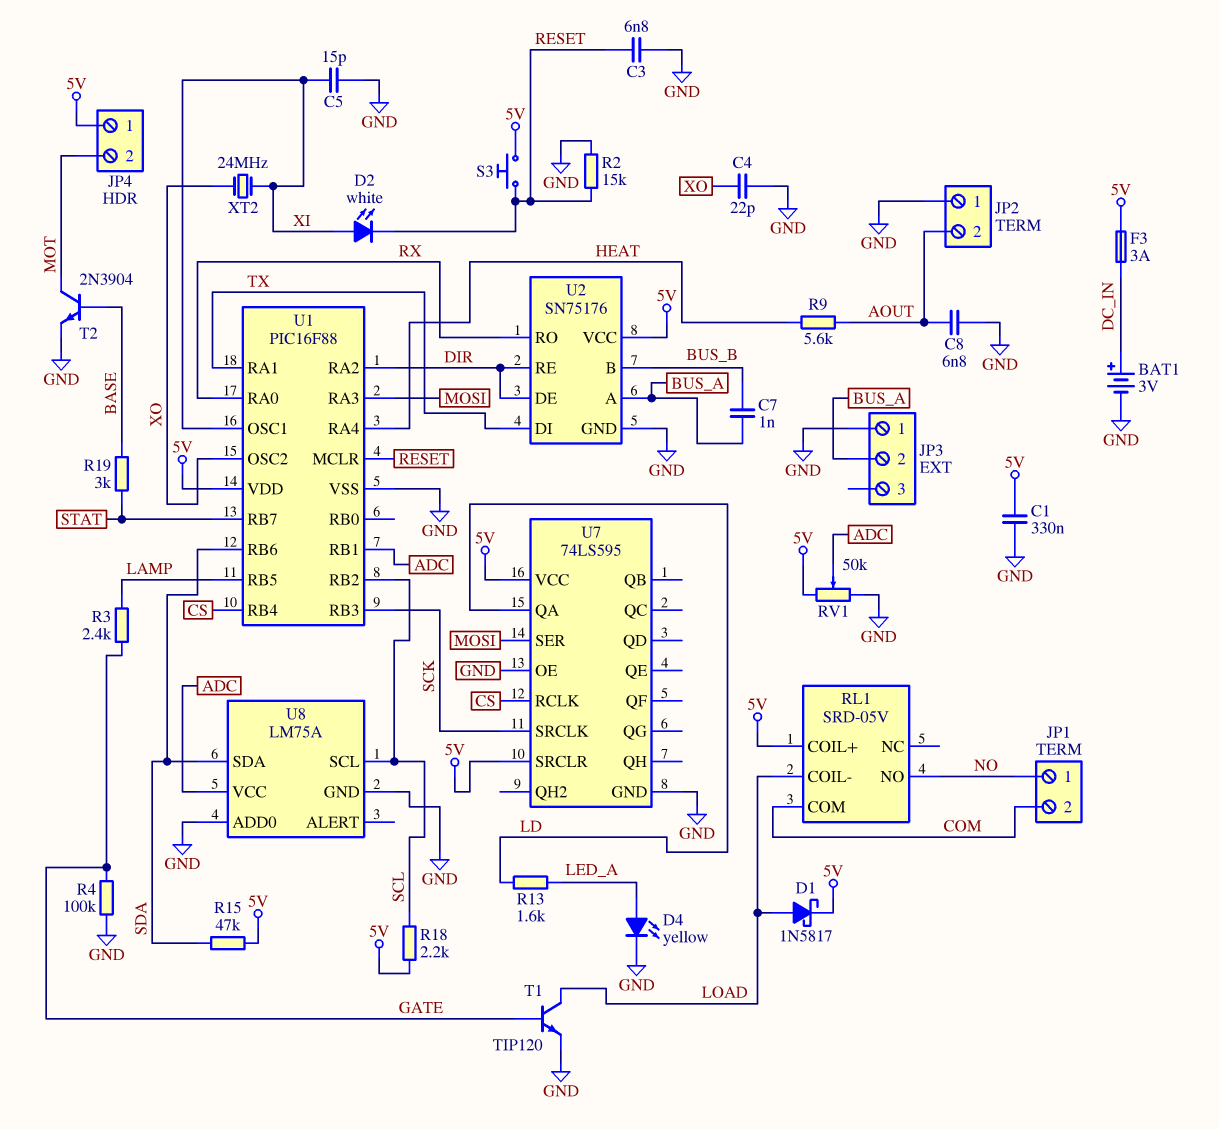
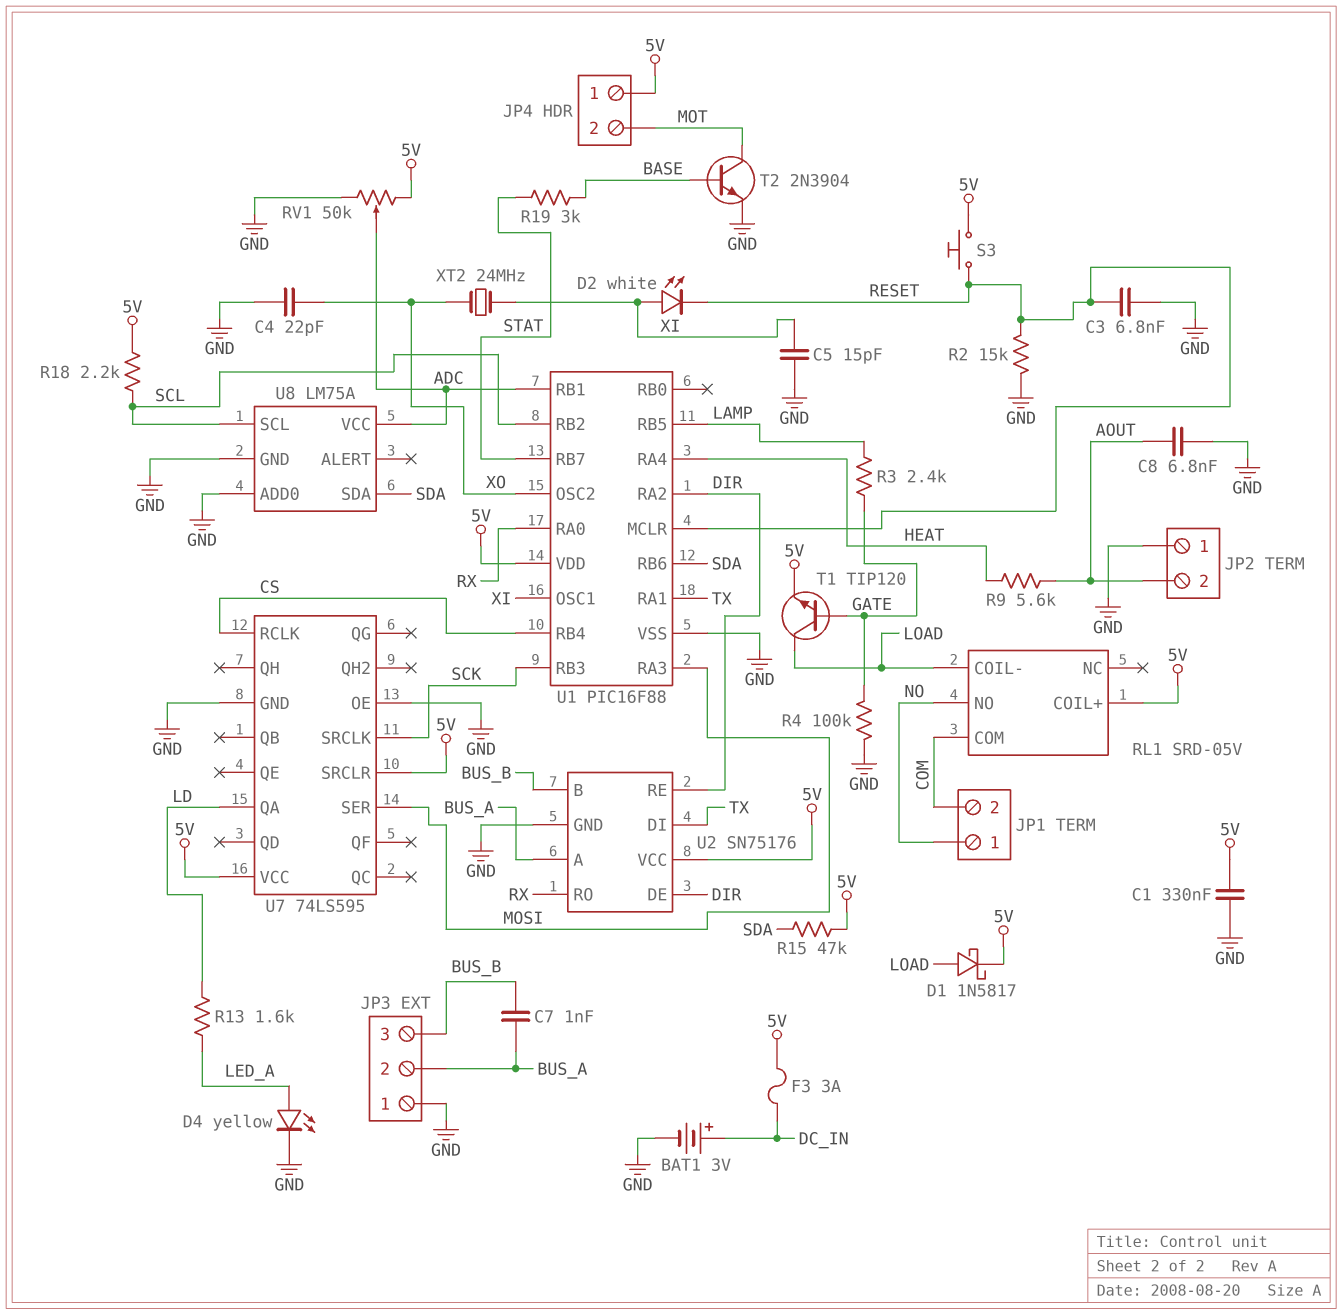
JP3 pin 3: none -> BUS_B
T1: NPN TIP120 (B GATE, C LOAD, E GND) -> NPN TIP120 (B GATE, C LOAD, E 5V)

